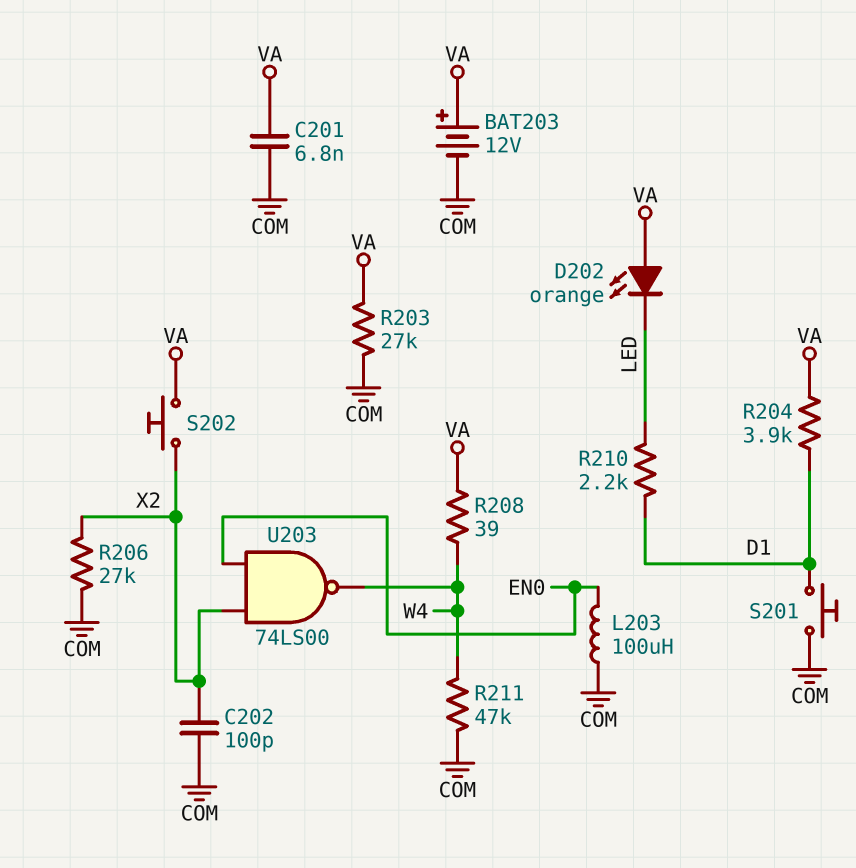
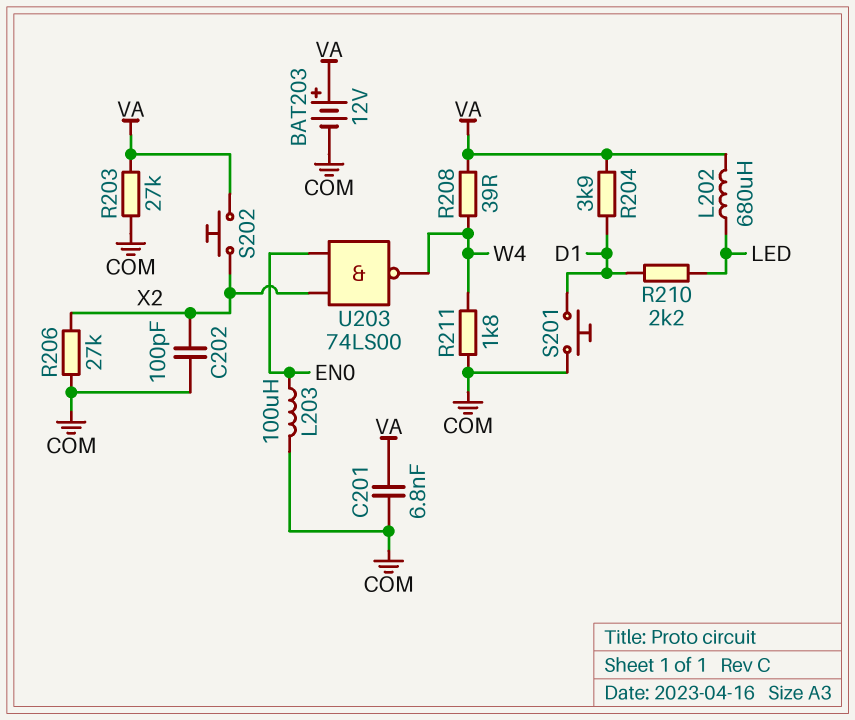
D202: LED orange (A VA, K LED) -> none
L202: none -> 680uH (LED, VA)
R211: 47k (COM, W4) -> 1.8k (COM, W4)

